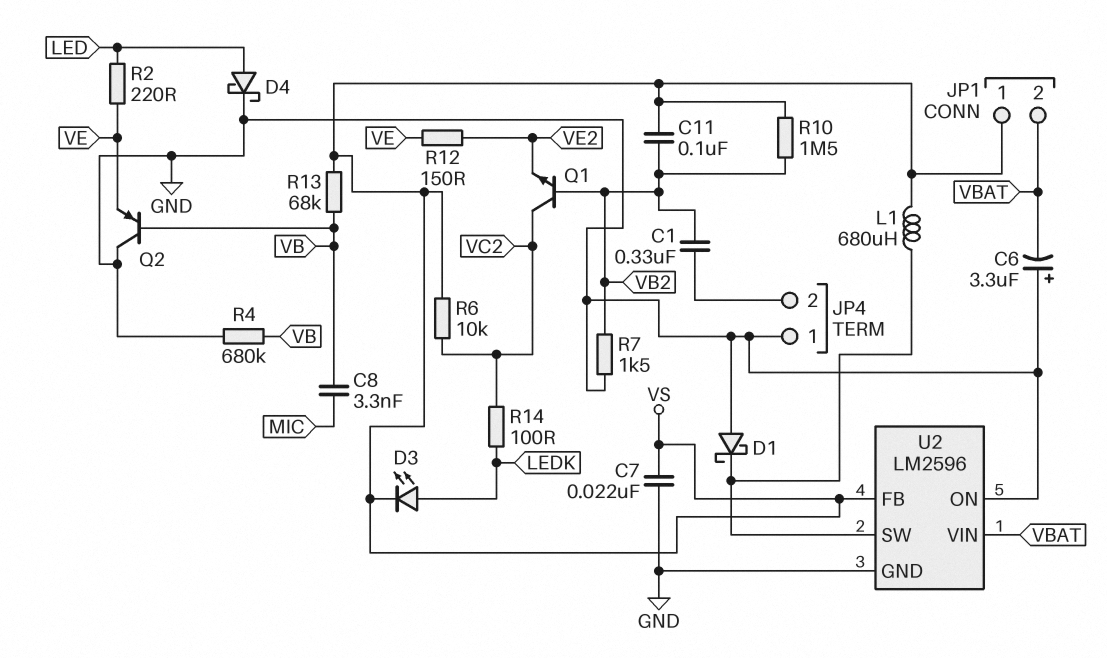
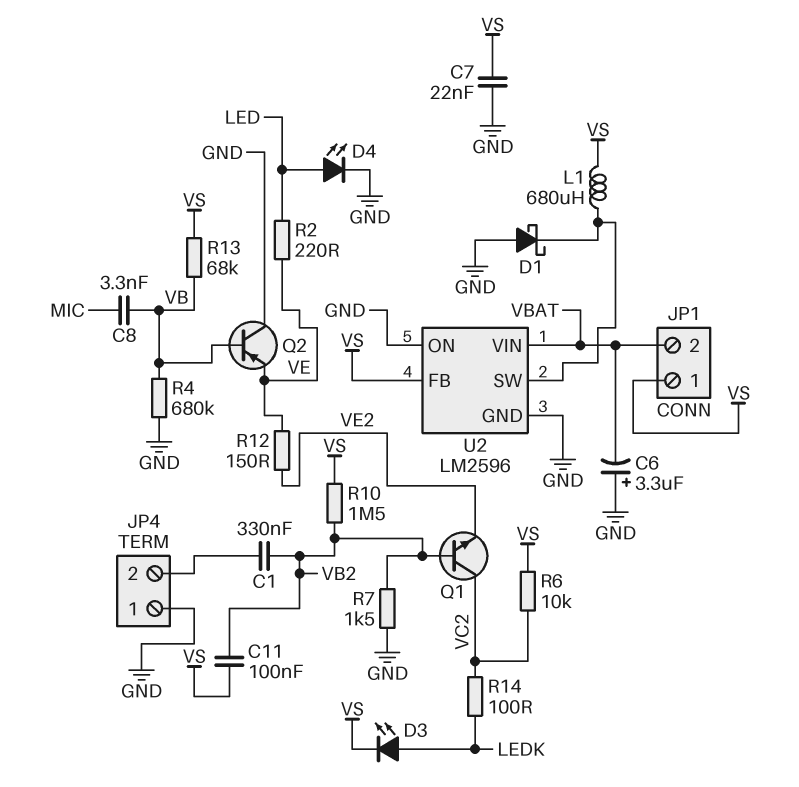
D4: schottky (A LED, K GND) -> LED (A LED, K GND)

